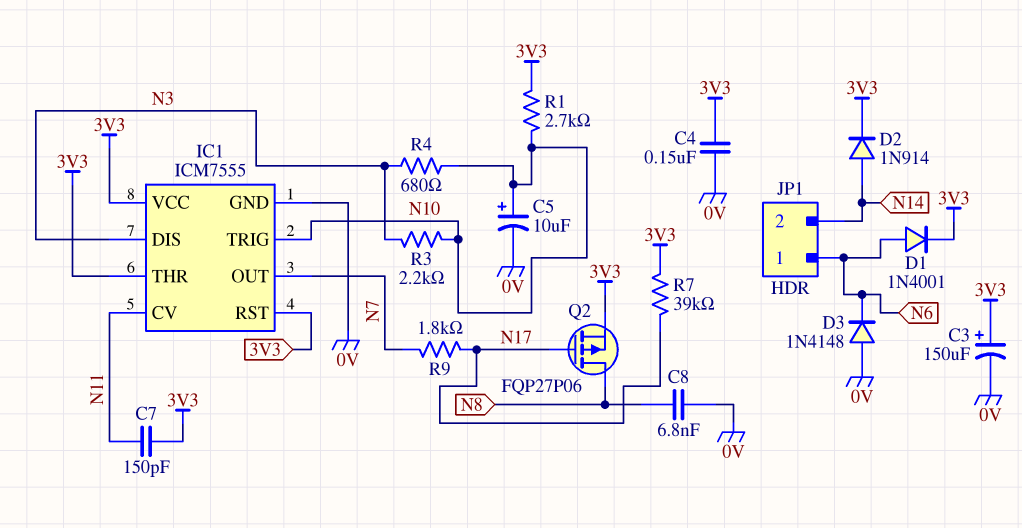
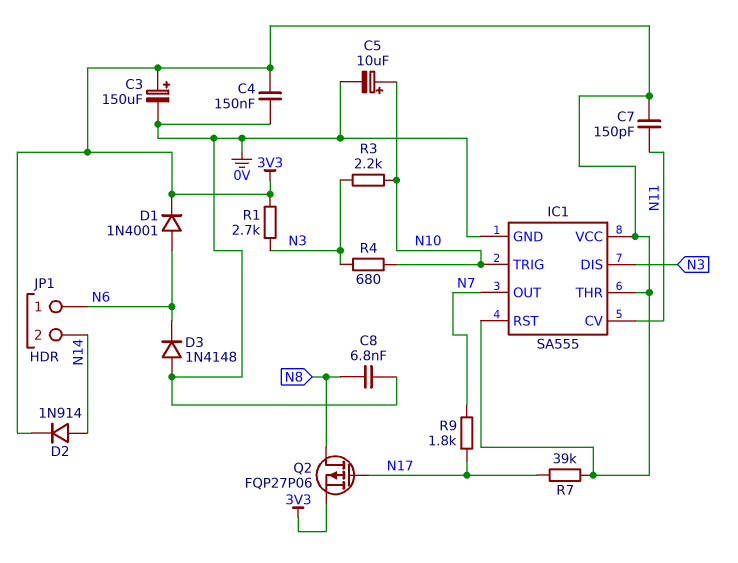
IC1: ICM7555 -> SA555
R1: 2.7k (3V3, N10) -> 2.7k (3V3, N3)

